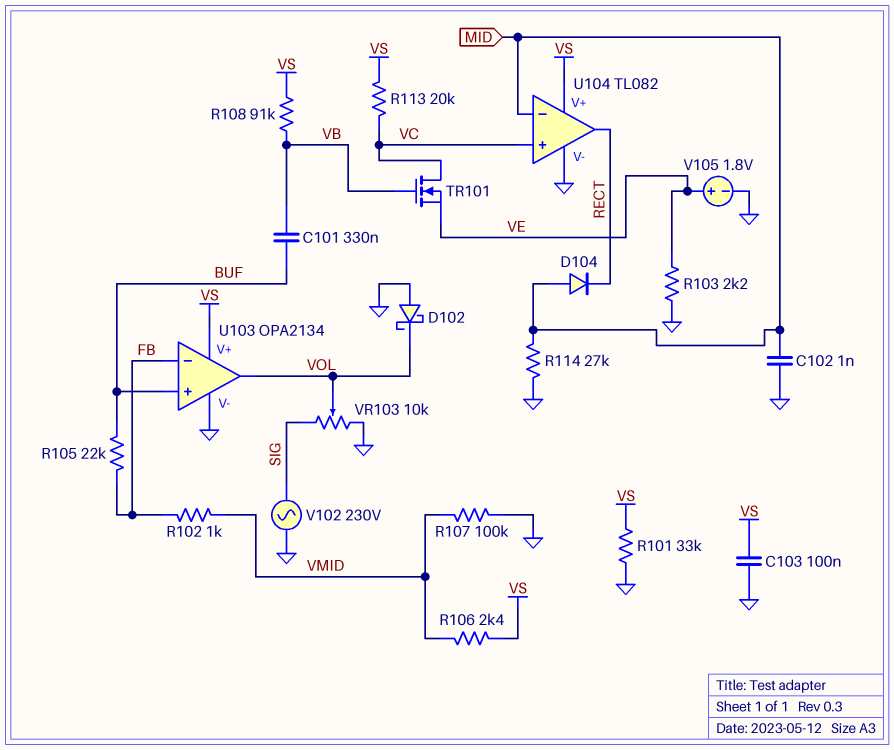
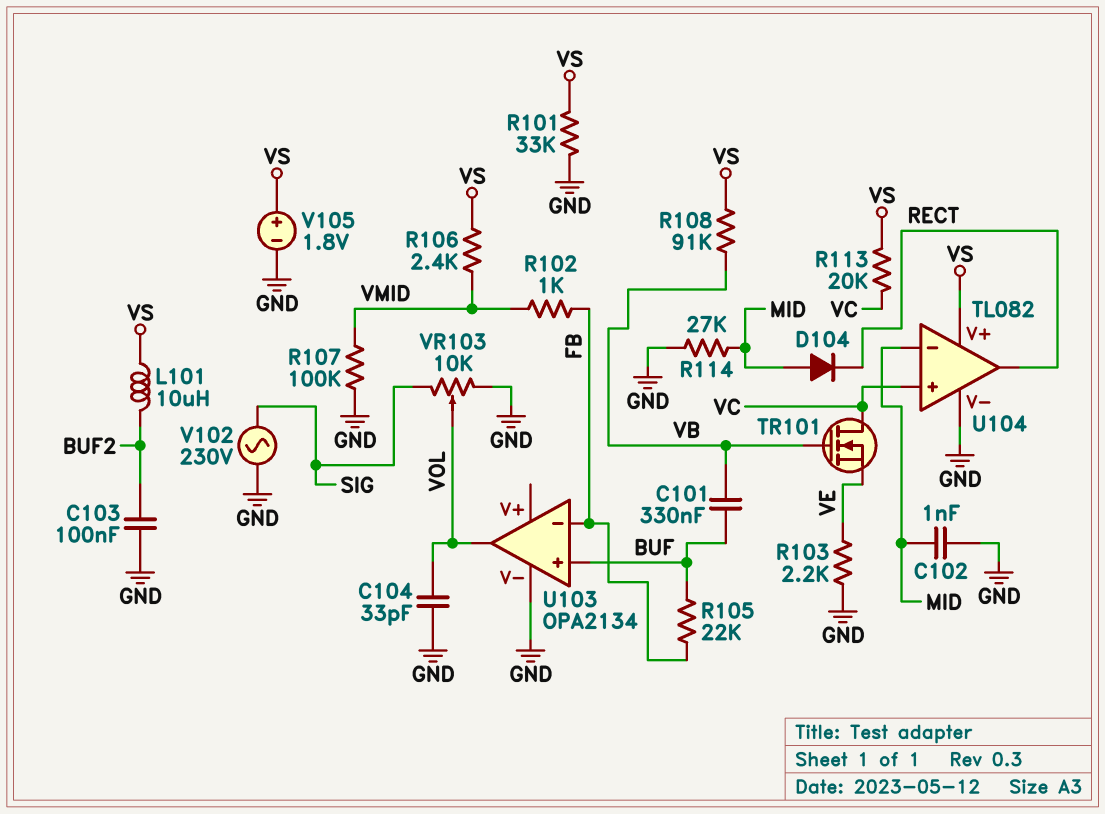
C103: 100nF (GND, VS) -> 100nF (BUF2, GND)
C104: none -> 33pF (GND, VOL)
D102: schottky (A GND, K VOL) -> none
L101: none -> 10uH (BUF2, VS)
U103 pin V+: VS -> none
V105: 1.8V (plus VE, minus GND) -> 1.8V (plus VS, minus GND)

